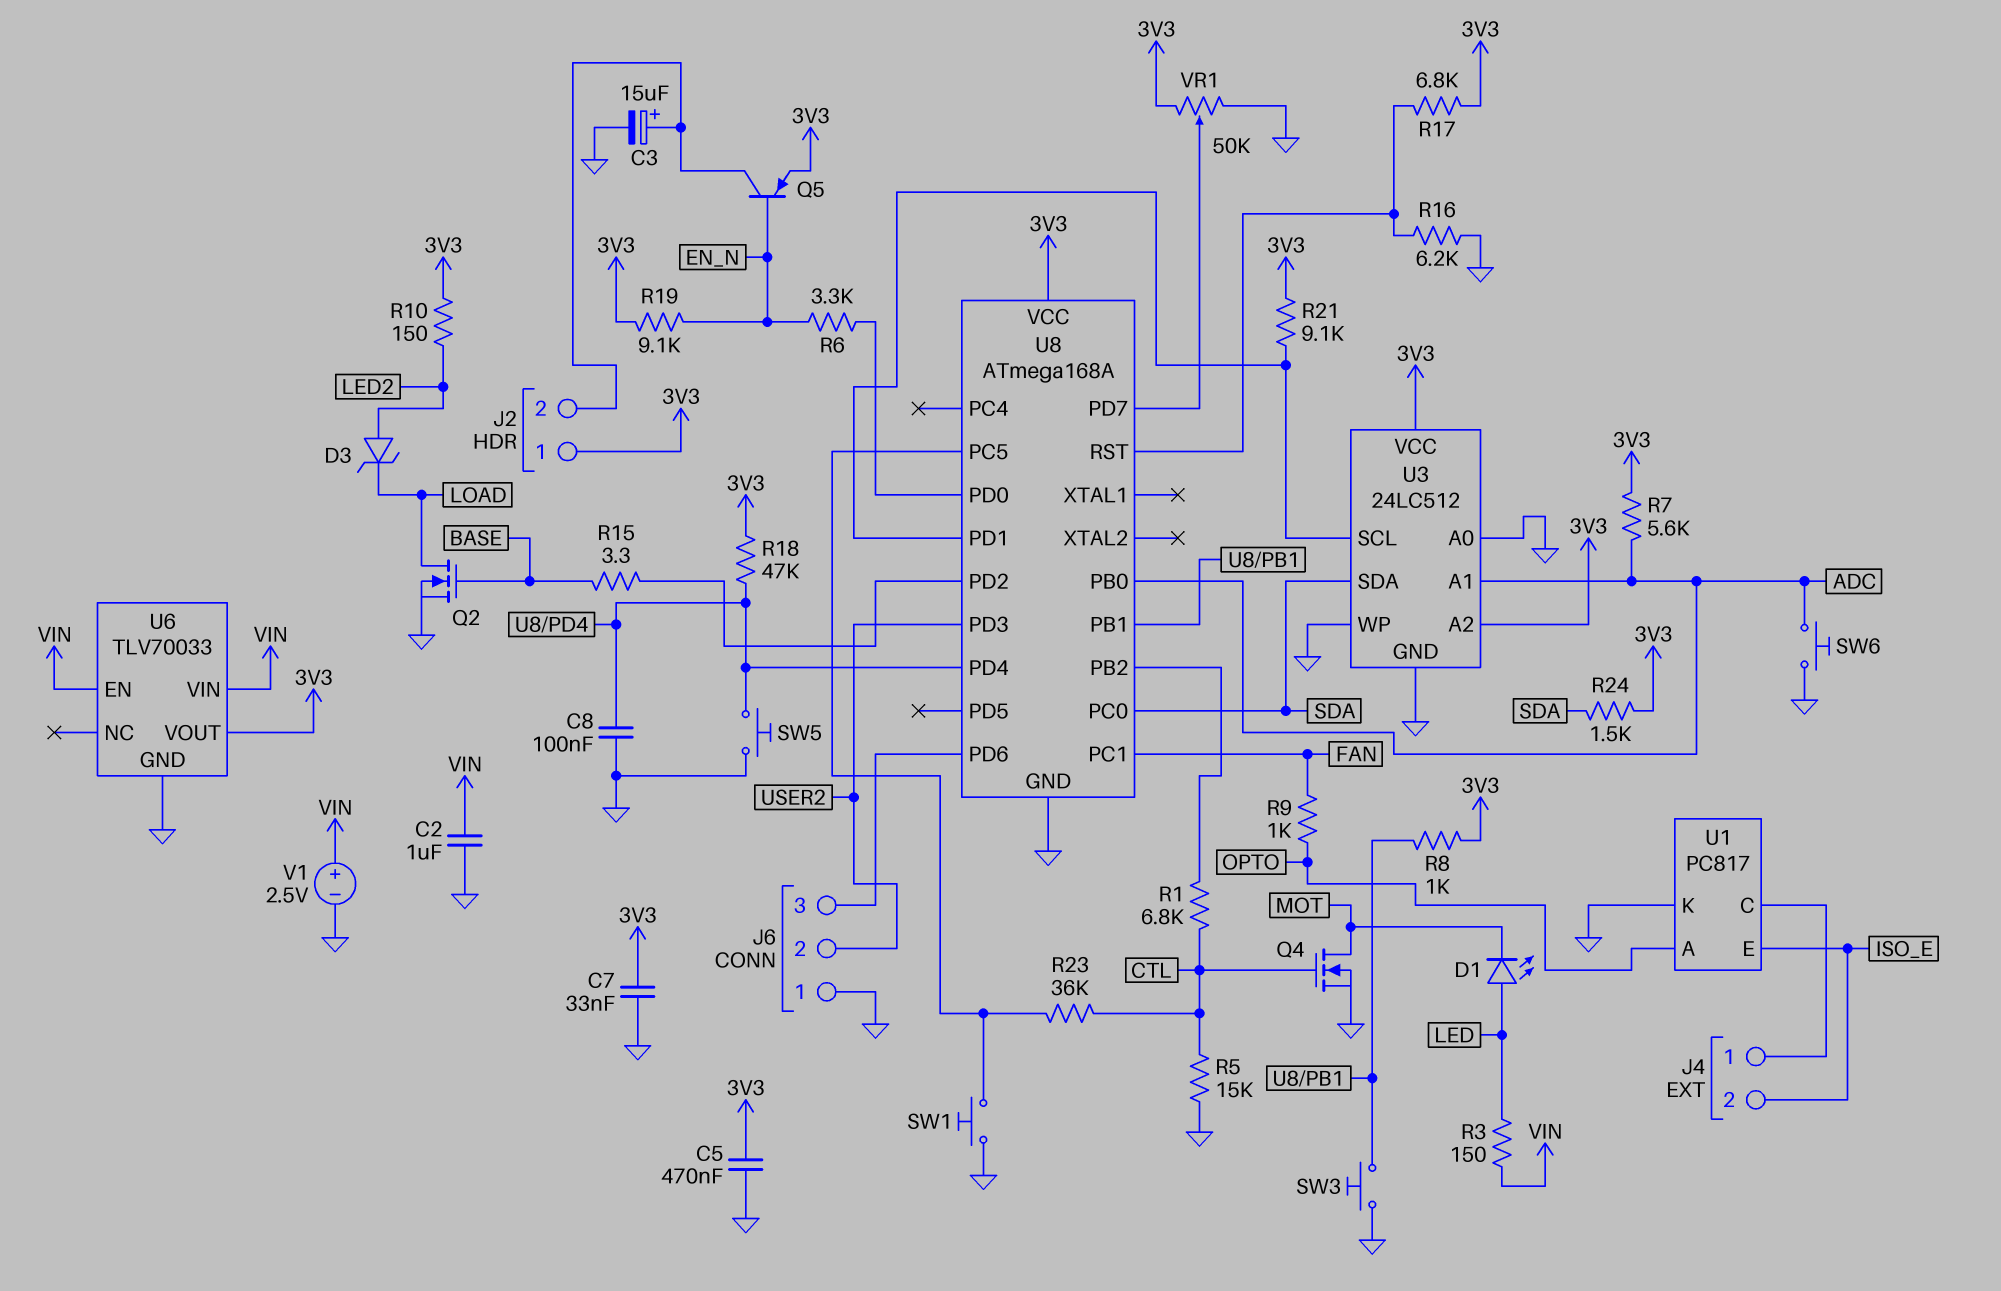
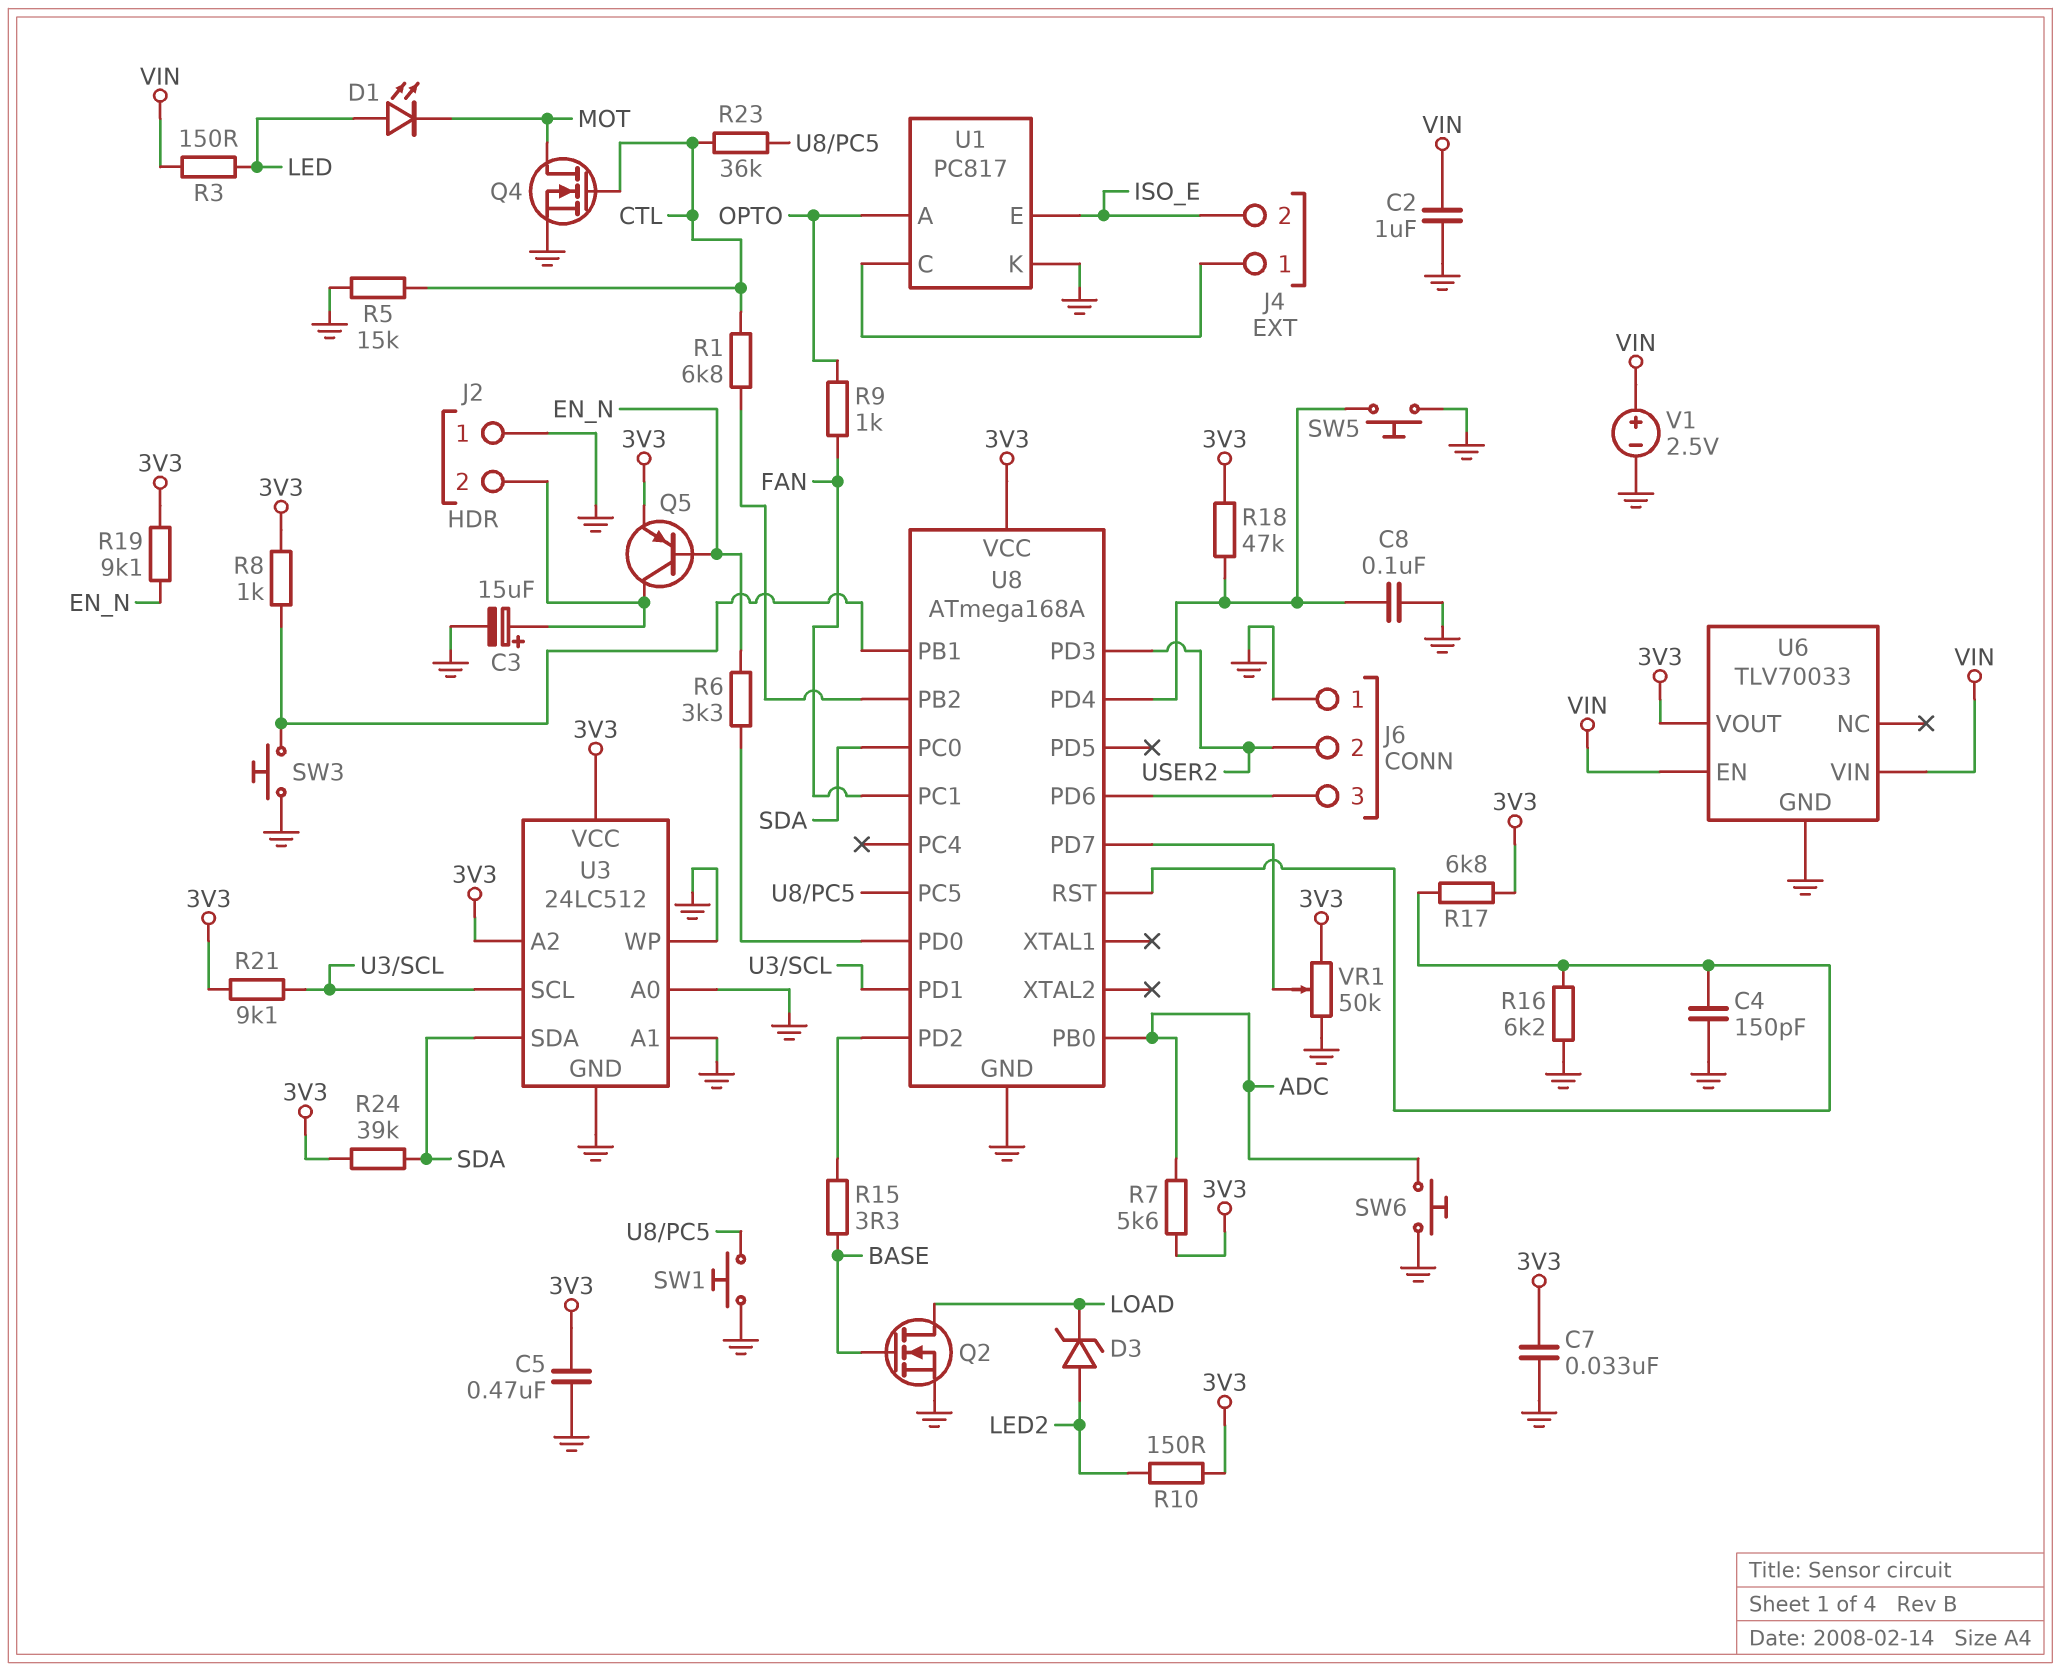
C4: none -> 150pF (GND, U8/RST)
J2 pin 1: 3V3 -> GND
R24: 1.5k (3V3, SDA) -> 39k (3V3, SDA)
U3 pin A1: ADC -> GND

